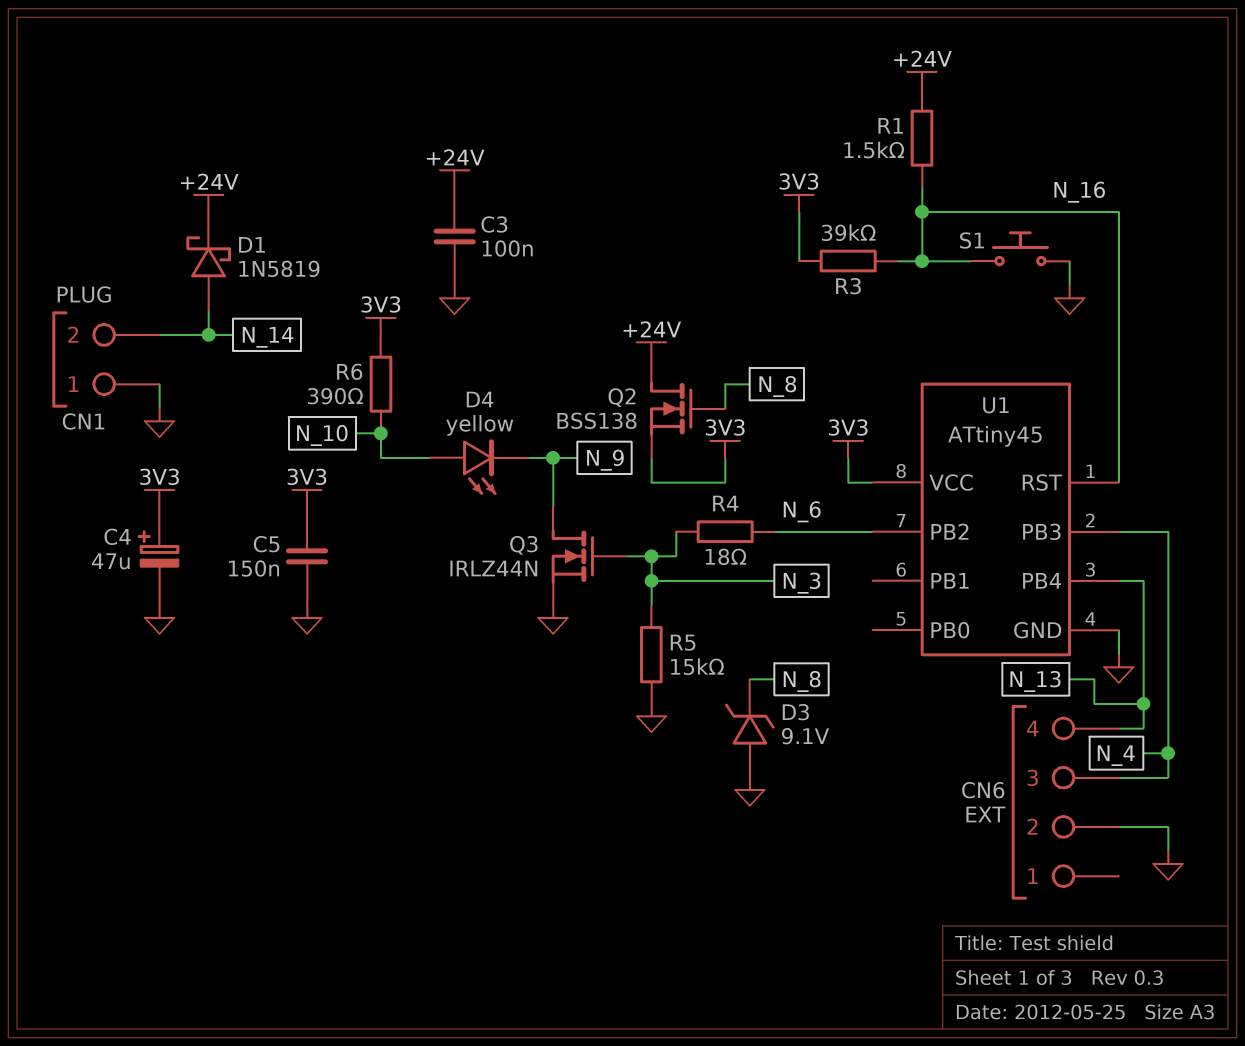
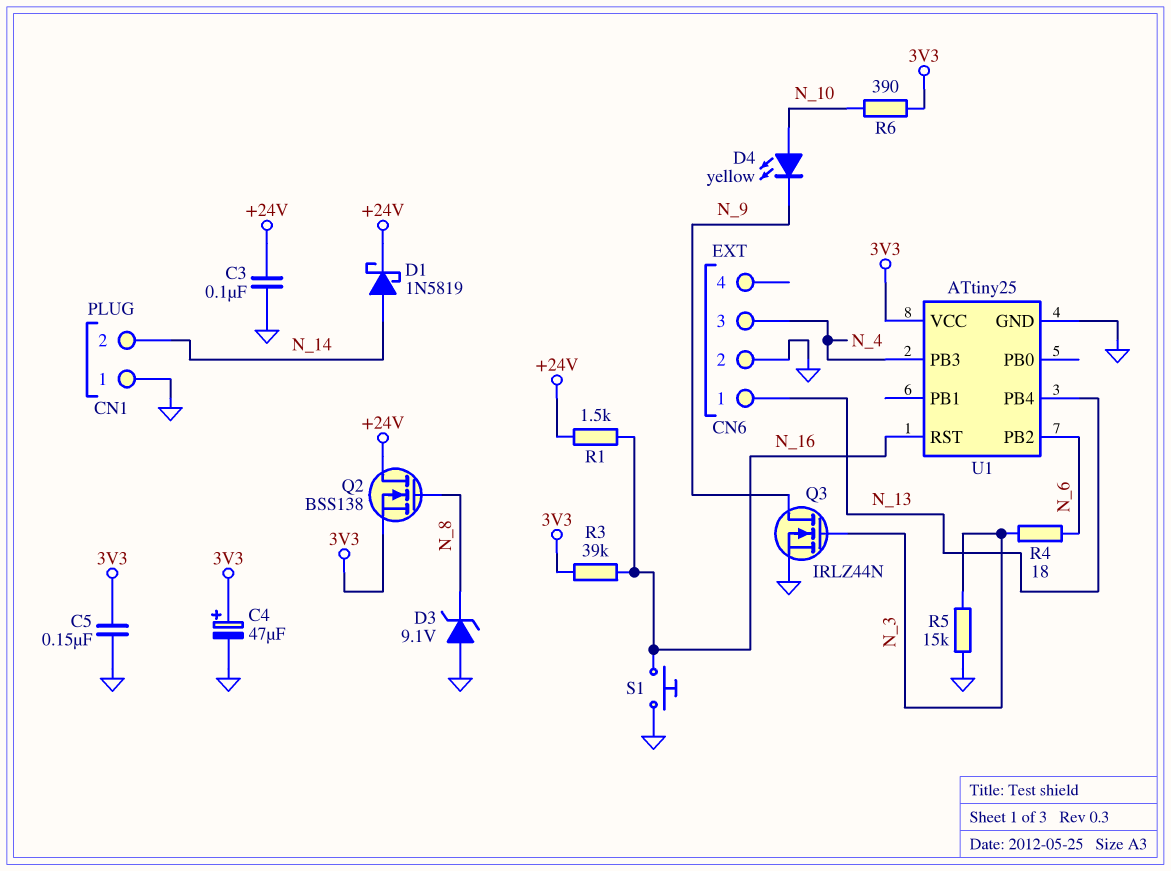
CN6 pin 1: none -> N_13
CN6 pin 4: N_13 -> none
U1: ATtiny45 -> ATtiny25

